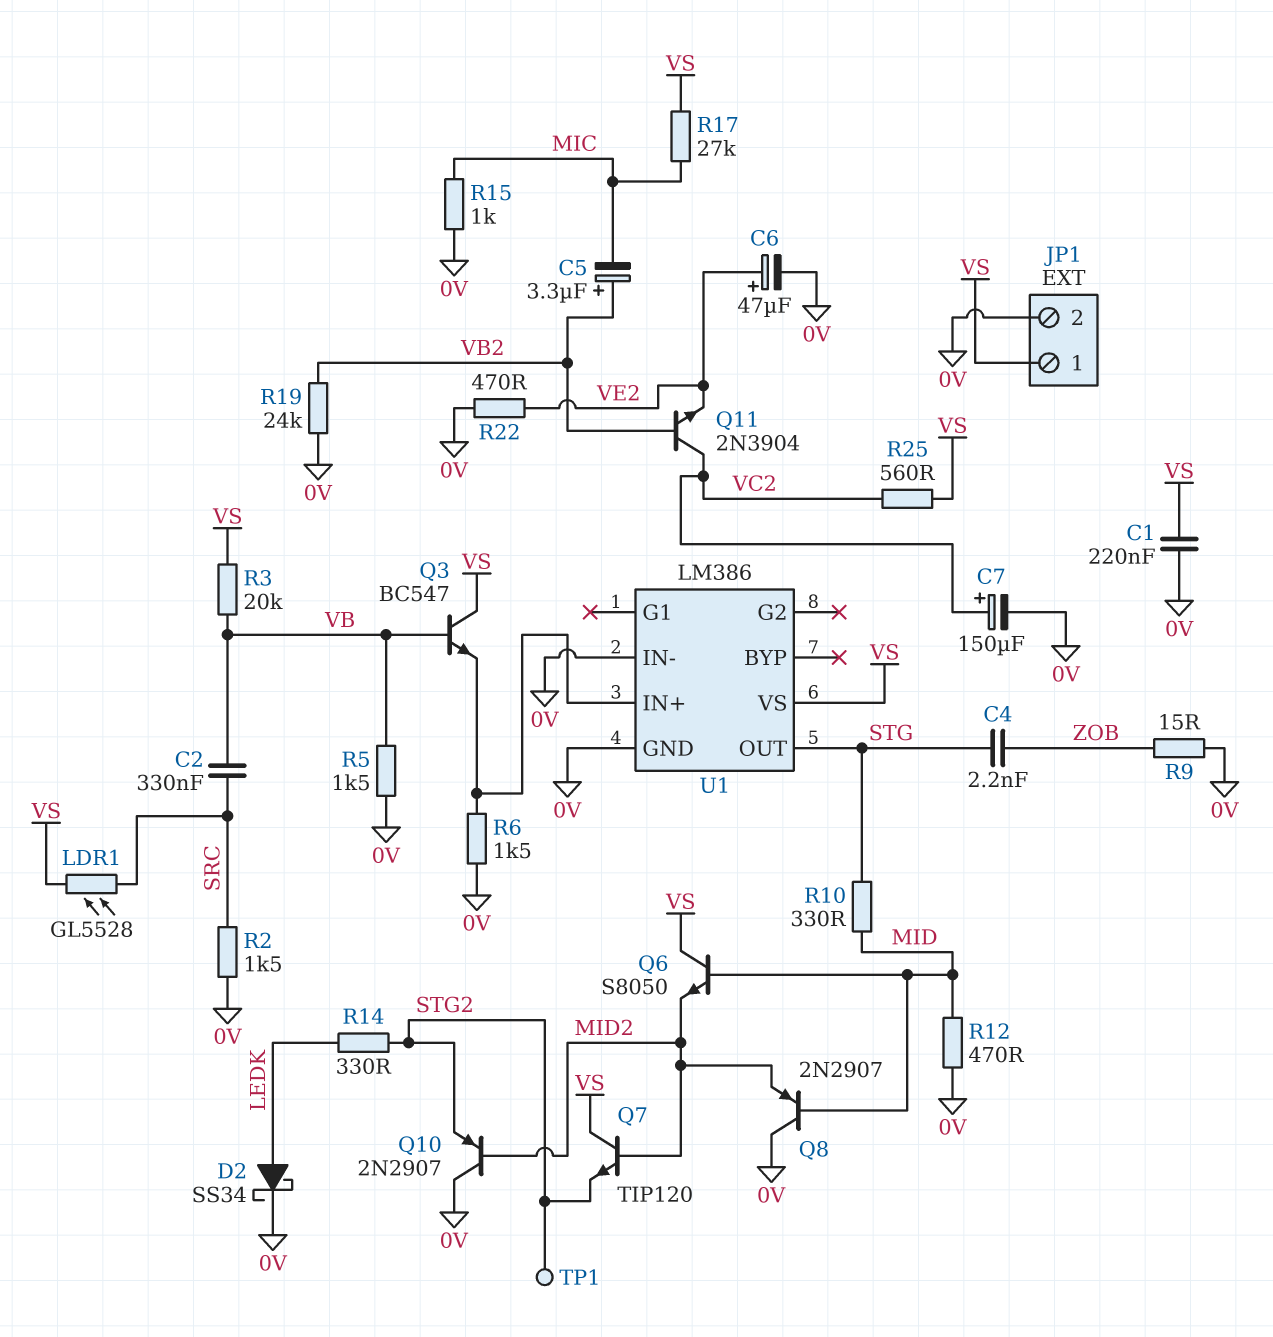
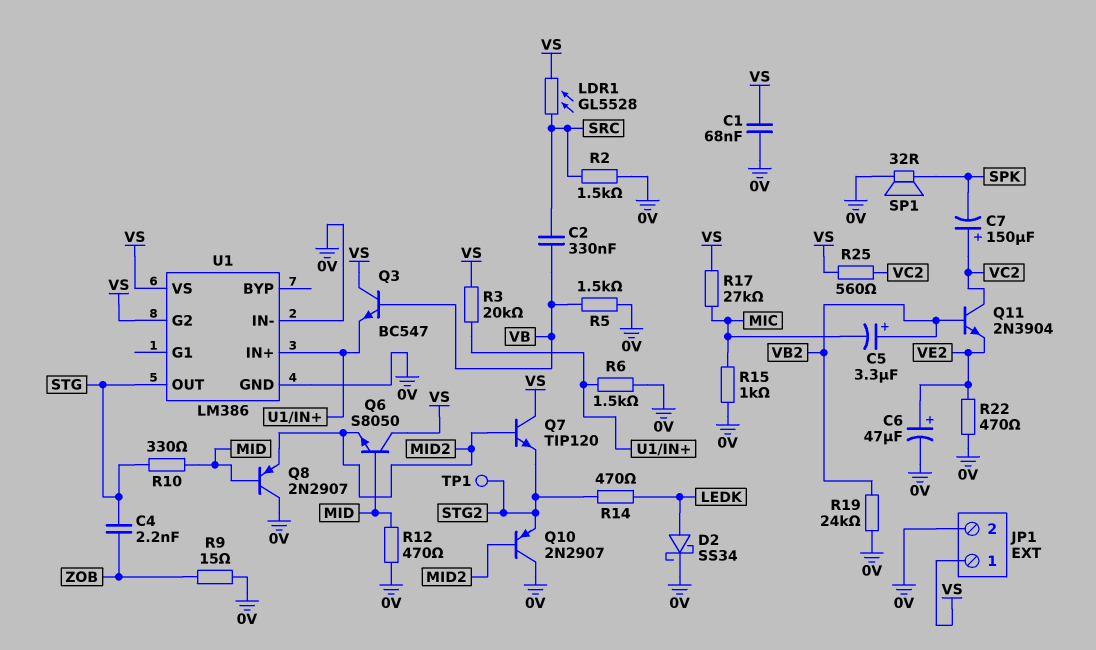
C1: 220nF (0V, VS) -> 68nF (0V, VS)
C7: 150uF (plus VC2, minus 0V) -> 150uF (plus VC2, minus SPK)
R3: 20k (VB, VS) -> 20k (U1/IN+, VS)
R14: 330 (LEDK, STG2) -> 470 (LEDK, STG2)
SP1: none -> speaker 32R (0V, SPK)
U1 pin G2: none -> VS

